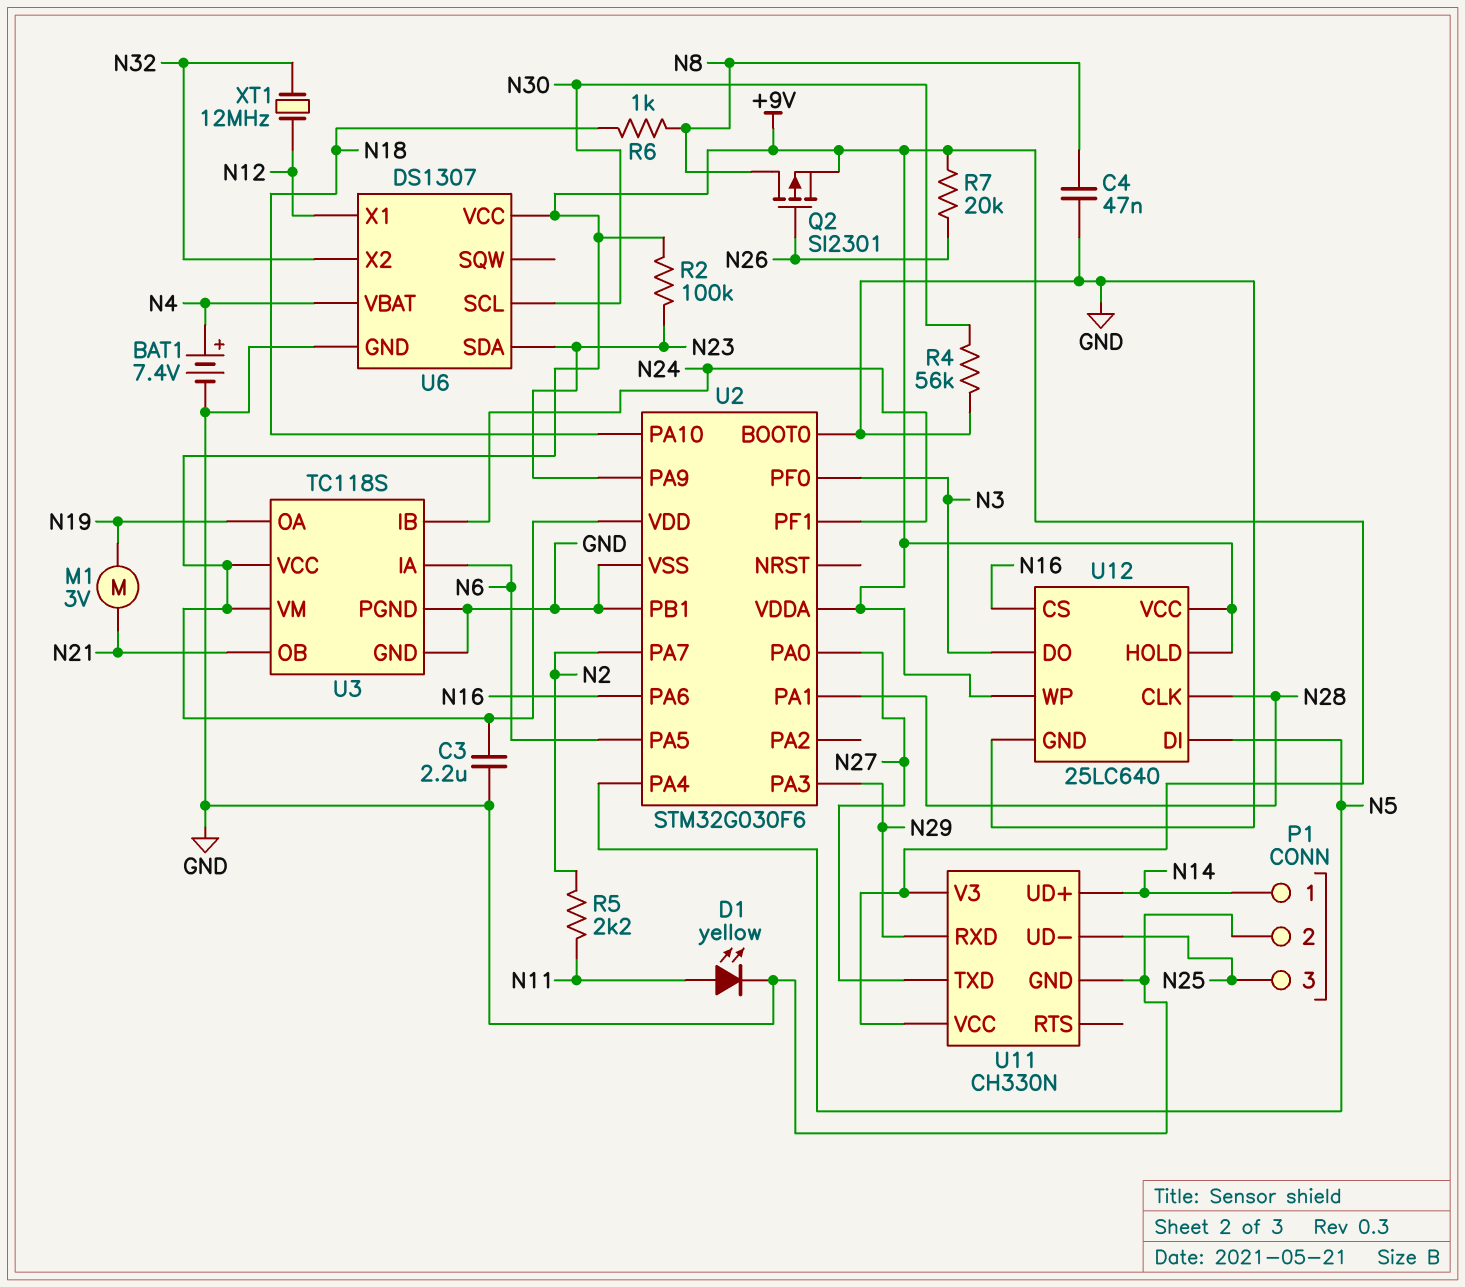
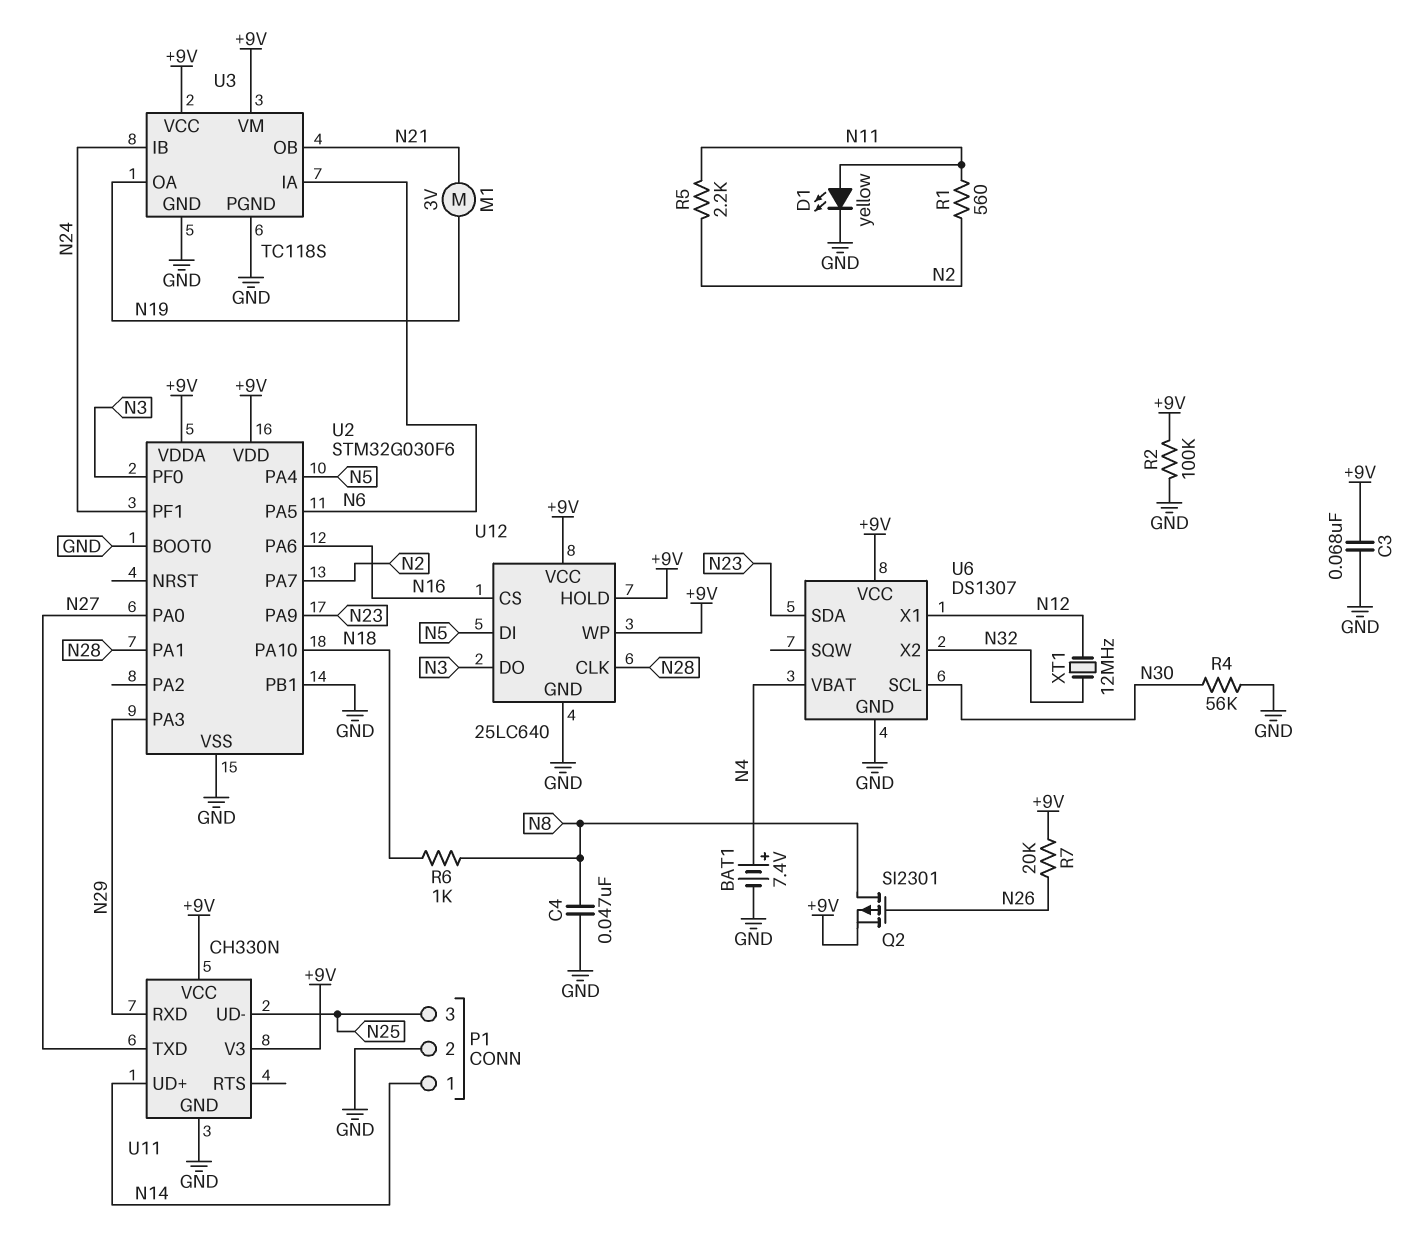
C3: 2.2uF (+9V, GND) -> 68nF (+9V, GND)
R1: none -> 560 (N2, N11)
R2: 100k (+9V, N23) -> 100k (+9V, GND)

